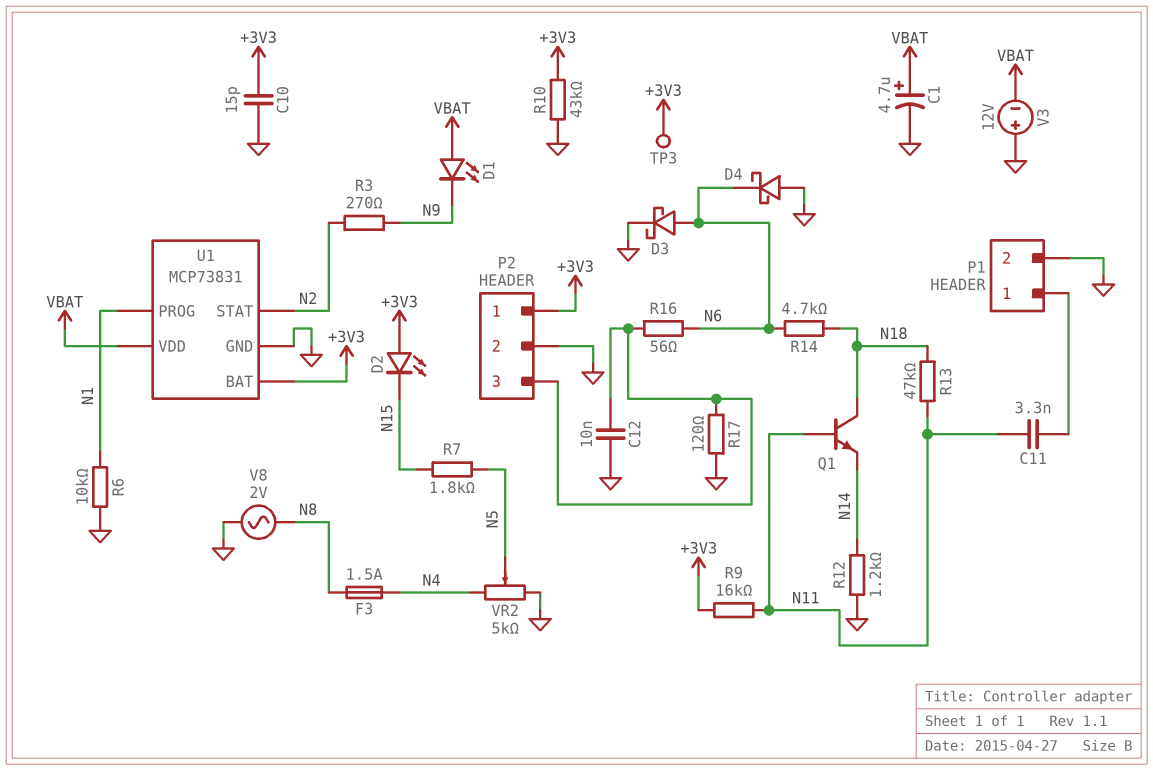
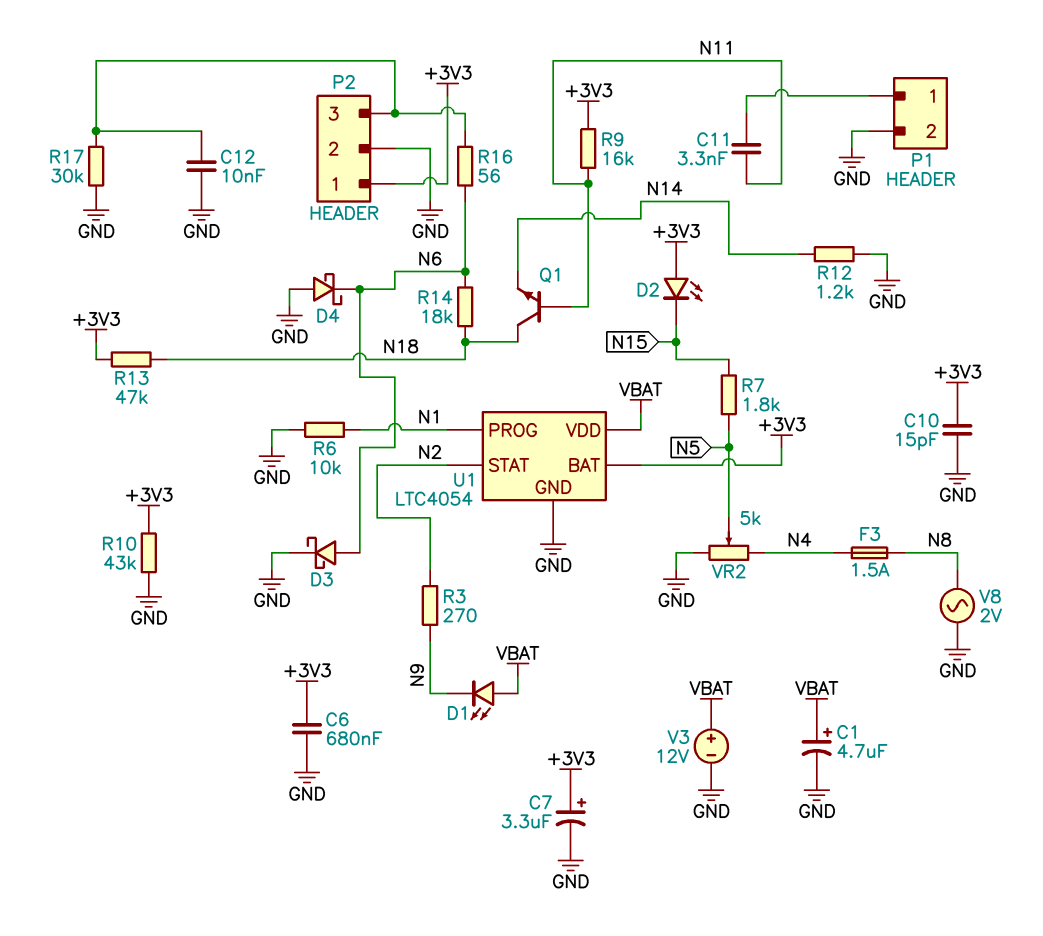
C6: none -> 680nF (+3V3, GND)
C7: none -> 3.3uF (plus +3V3, minus GND)
R13: 47k (N11, N18) -> 47k (+3V3, N18)
R14: 4.7k (N6, N18) -> 18k (N6, N18)
R17: 120 (GND, P2/3) -> 30k (GND, P2/3)
TP3: test point (+3V3) -> none
U1: MCP73831 -> LTC4054
V3: 12V (plus GND, minus VBAT) -> 12V (plus VBAT, minus GND)

